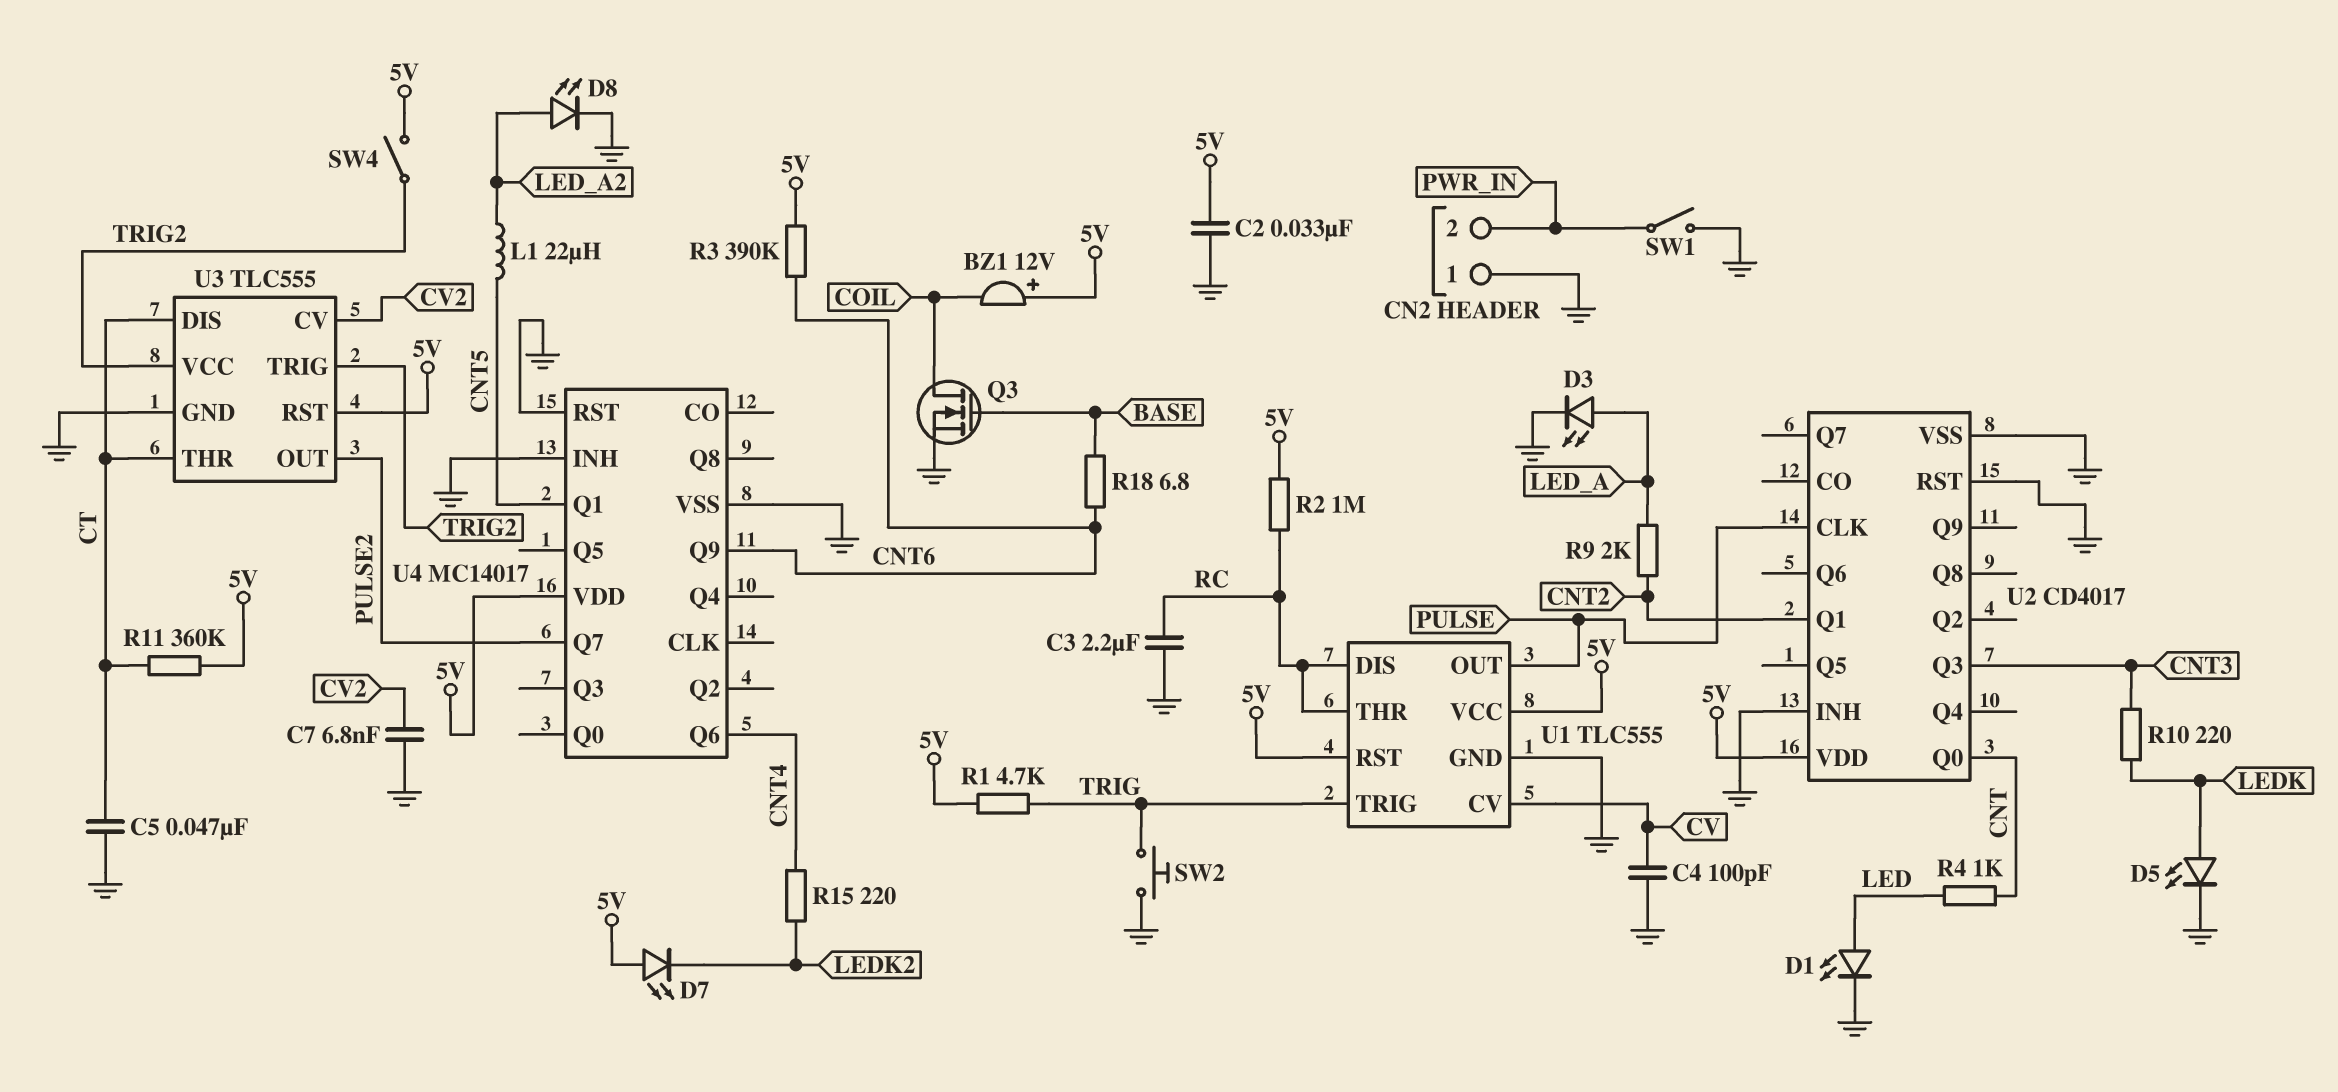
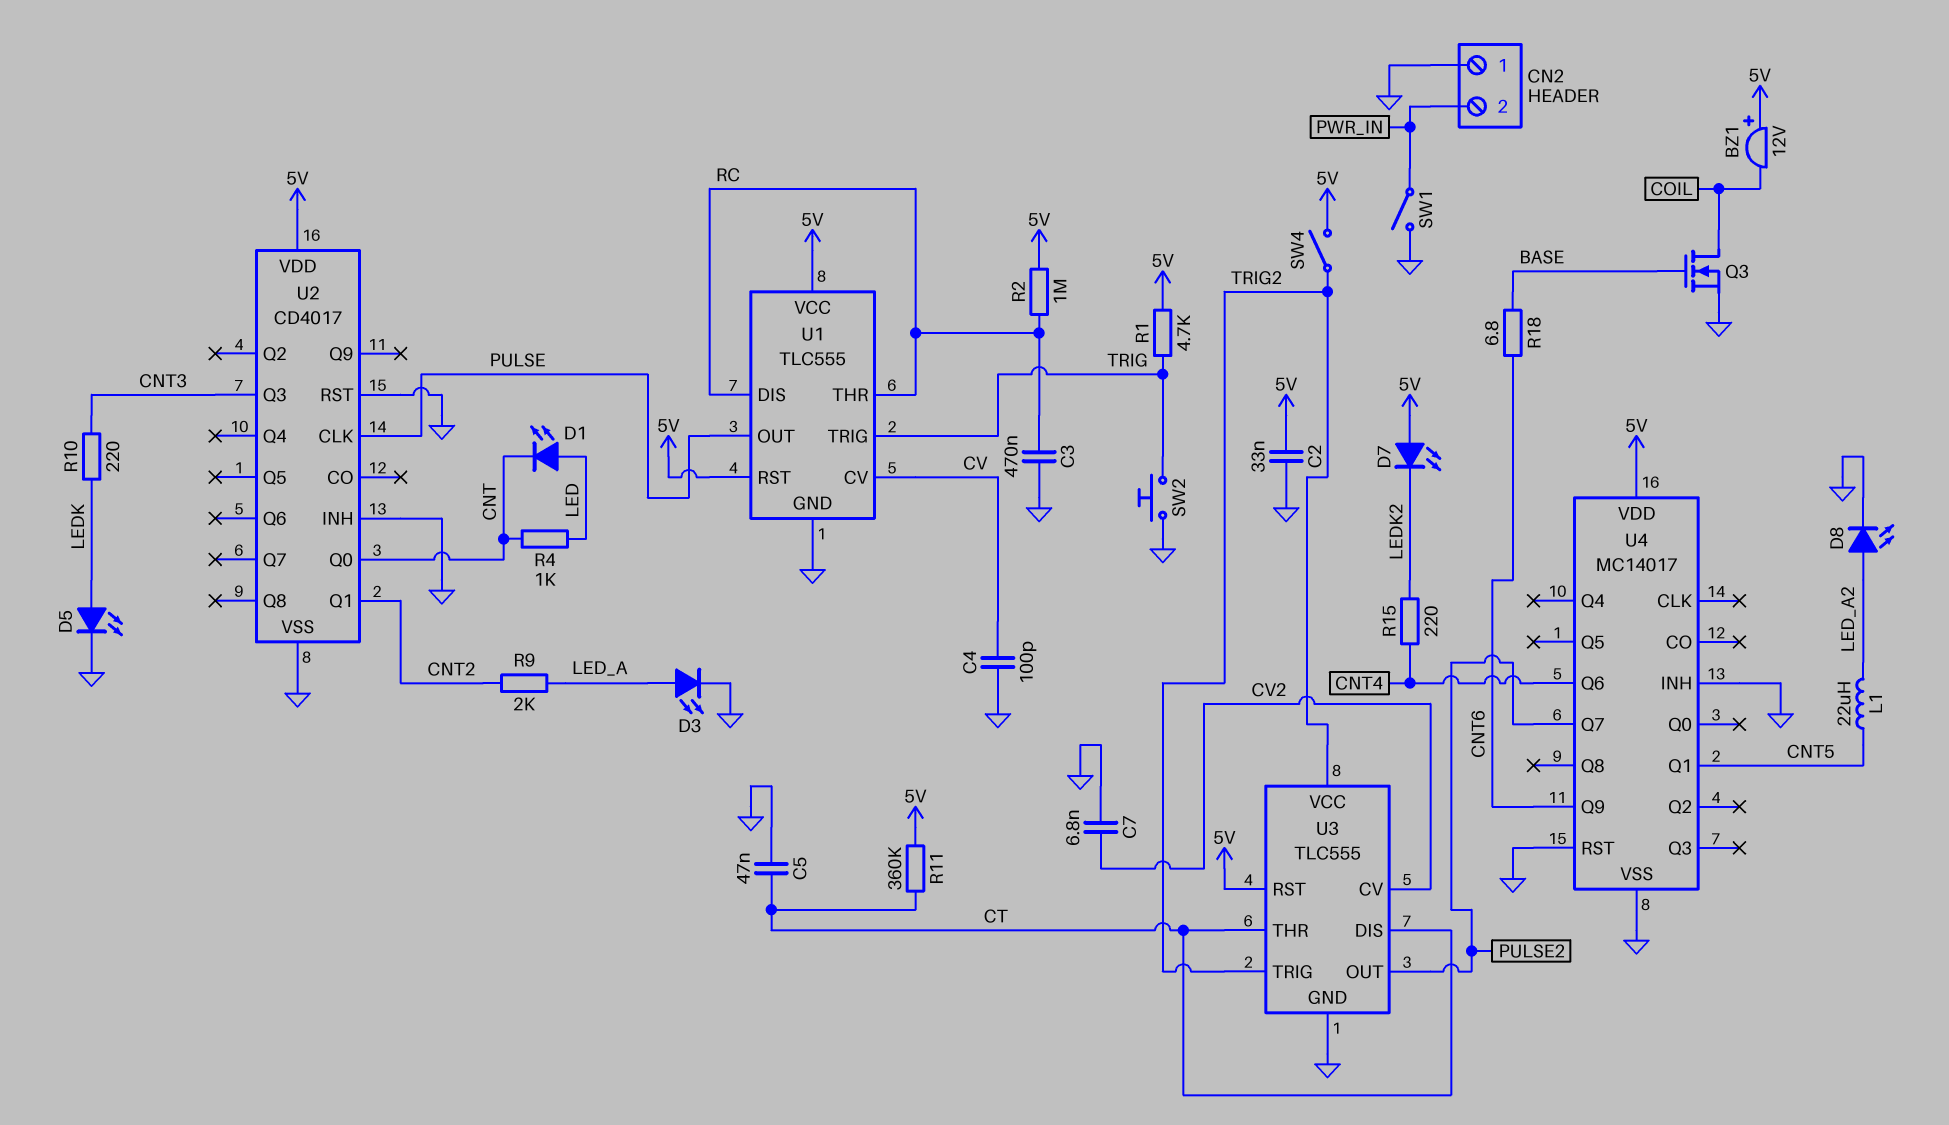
C3: 2.2uF (GND, RC) -> 470nF (GND, RC)
D1: LED (A LED, K GND) -> LED (A LED, K CNT)
R3: 390k (5V, CNT6) -> none

